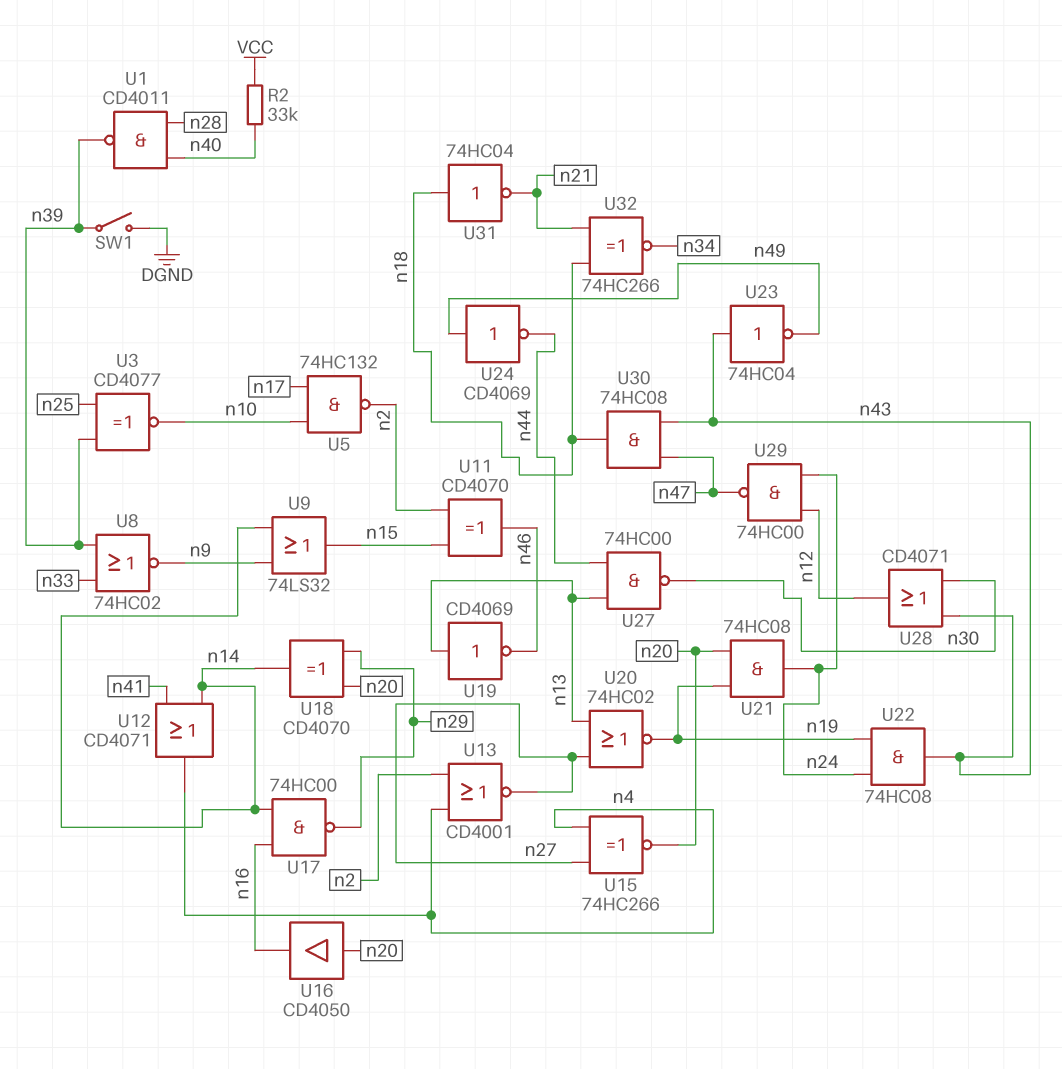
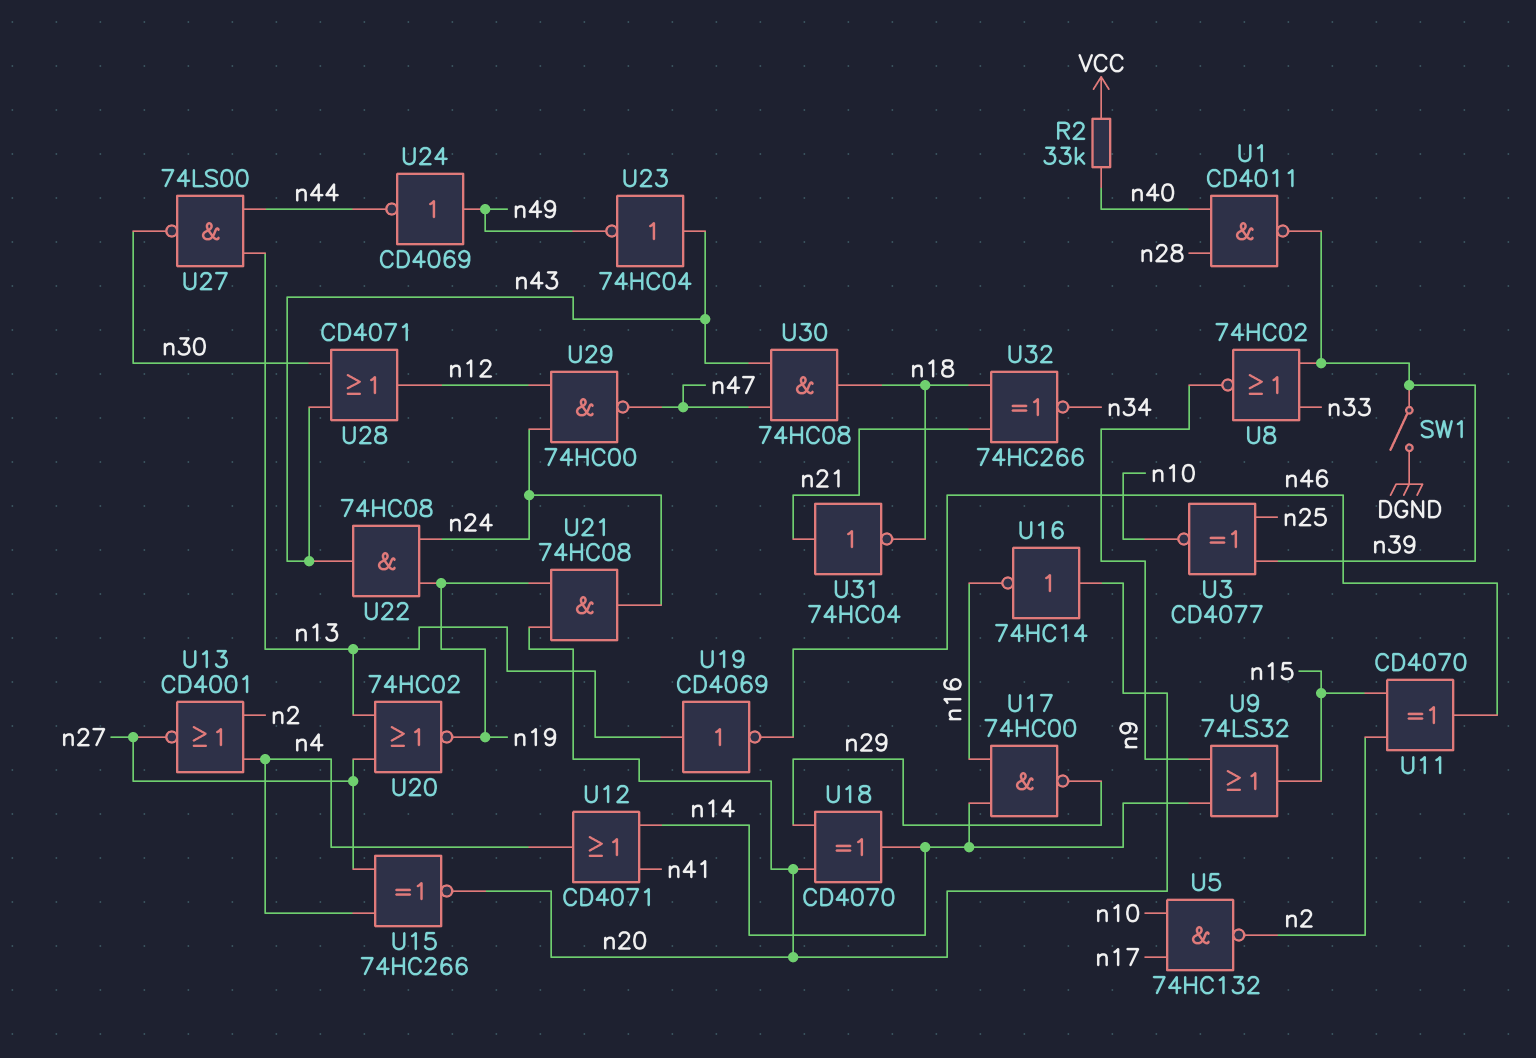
U16: buffer CD4050 (in n20, out n16) -> NOT 74HC14 (in n20, out n16)
U27: NAND 74HC00 (in n13, in n44, out n30) -> NAND 74LS00 (in n13, in n44, out n30)
U31: NOT 74HC04 (in n18, out n21) -> NOT 74HC04 (in n21, out n18)

